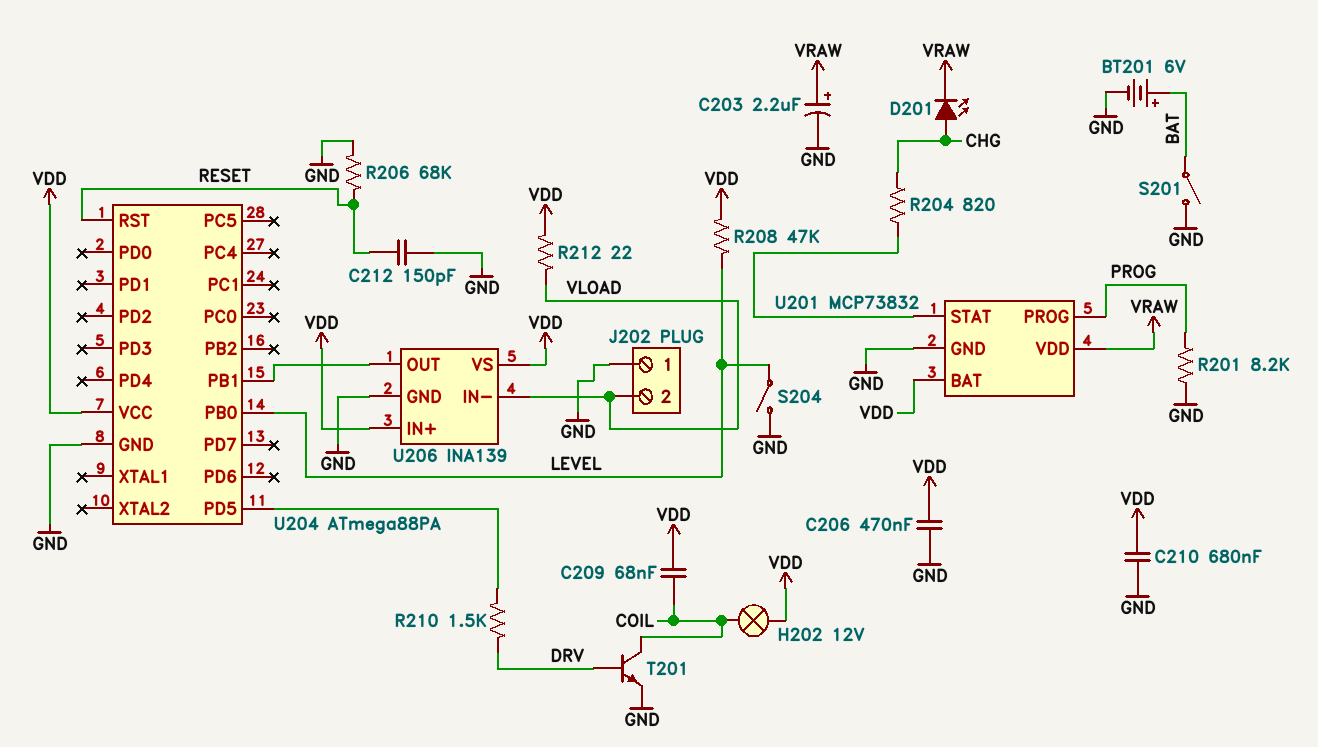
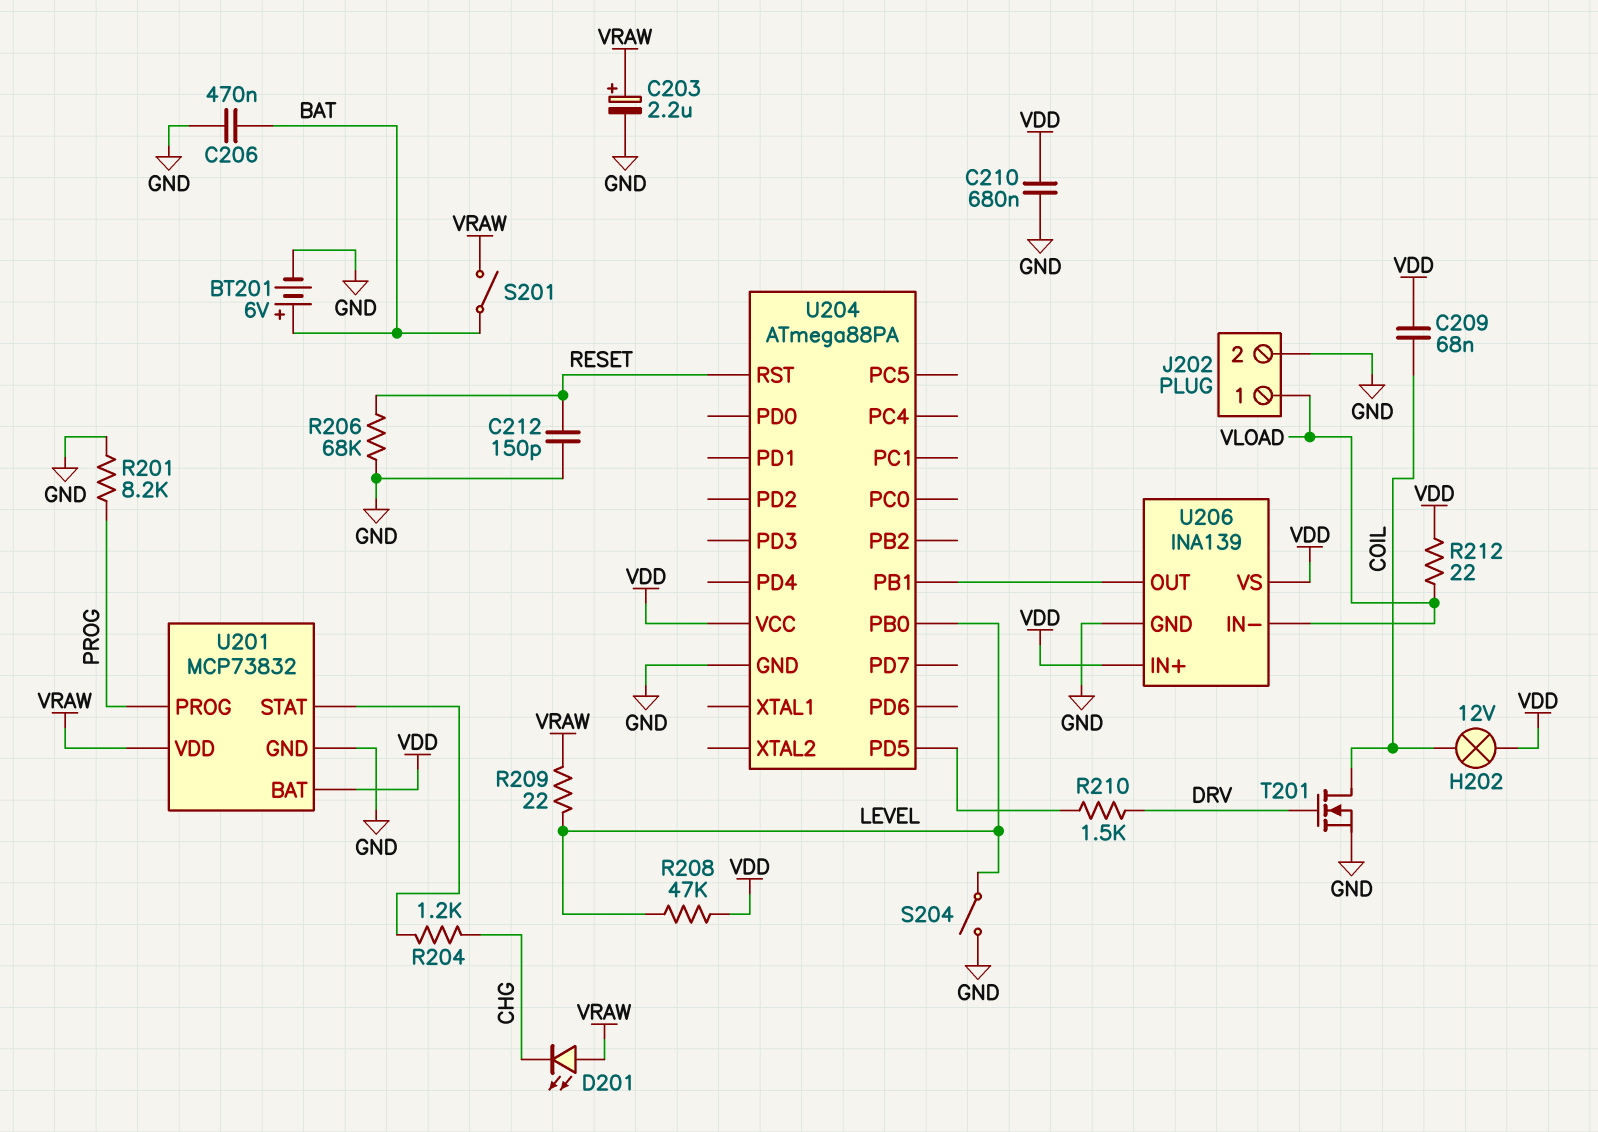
C206: 470nF (GND, VDD) -> 470nF (BAT, GND)
D201: LED (A CHG, K VRAW) -> LED (A VRAW, K CHG)
J202 pin 1: GND -> VLOAD
J202 pin 2: VLOAD -> GND
R204: 820 (CHG, U201/STAT) -> 1.2k (CHG, U201/STAT)
R209: none -> 22 (LEVEL, VRAW)
S201: switch (BAT, GND) -> switch (BAT, VRAW)
T201: NPN (B DRV, C COIL, E GND) -> NMOS (G DRV, D COIL, S GND)

